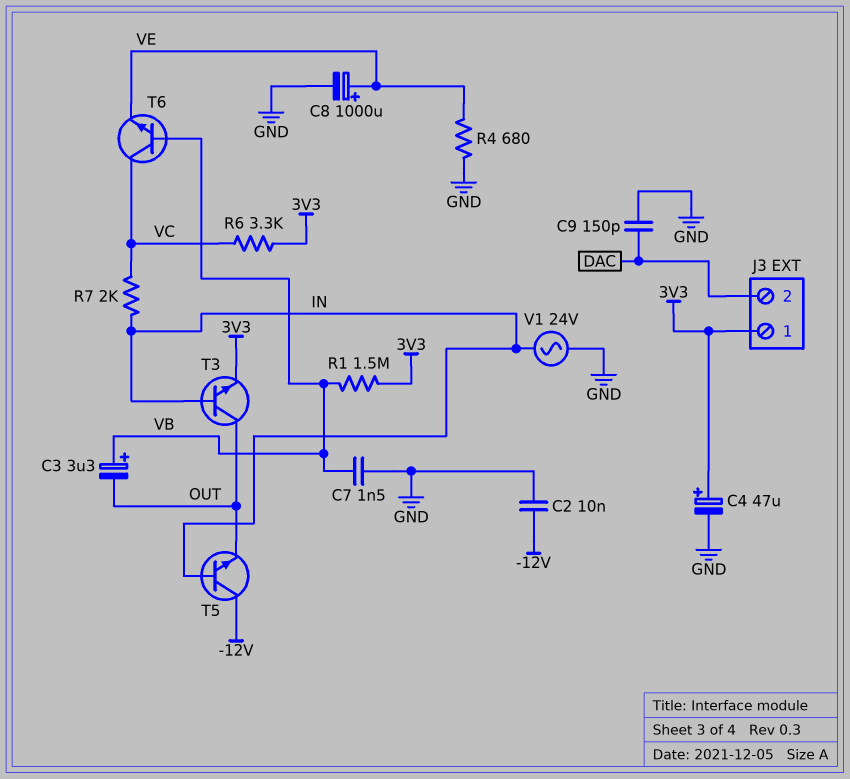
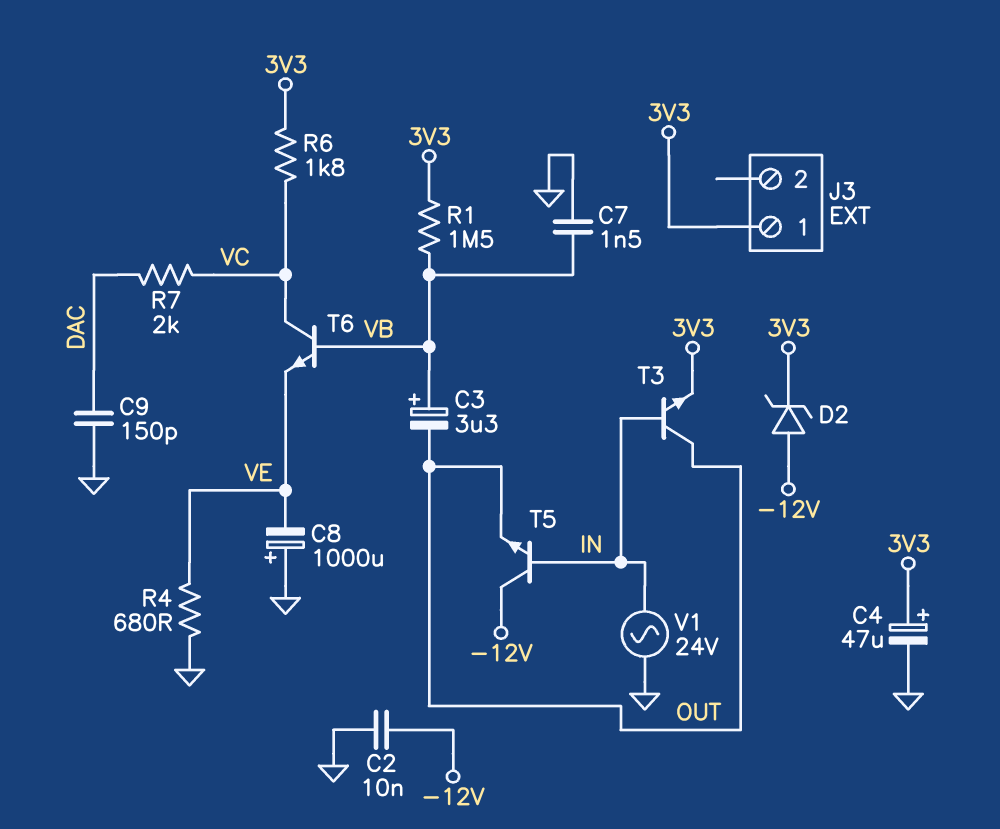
C8: 1000uF (plus VE, minus GND) -> 1000uF (plus GND, minus VE)
D2: none -> zener (A -12V, K 3V3)
J3 pin 2: DAC -> none
R6: 3.3k (3V3, VC) -> 1.8k (3V3, VC)
R7: 2k (IN, VC) -> 2k (DAC, VC)

